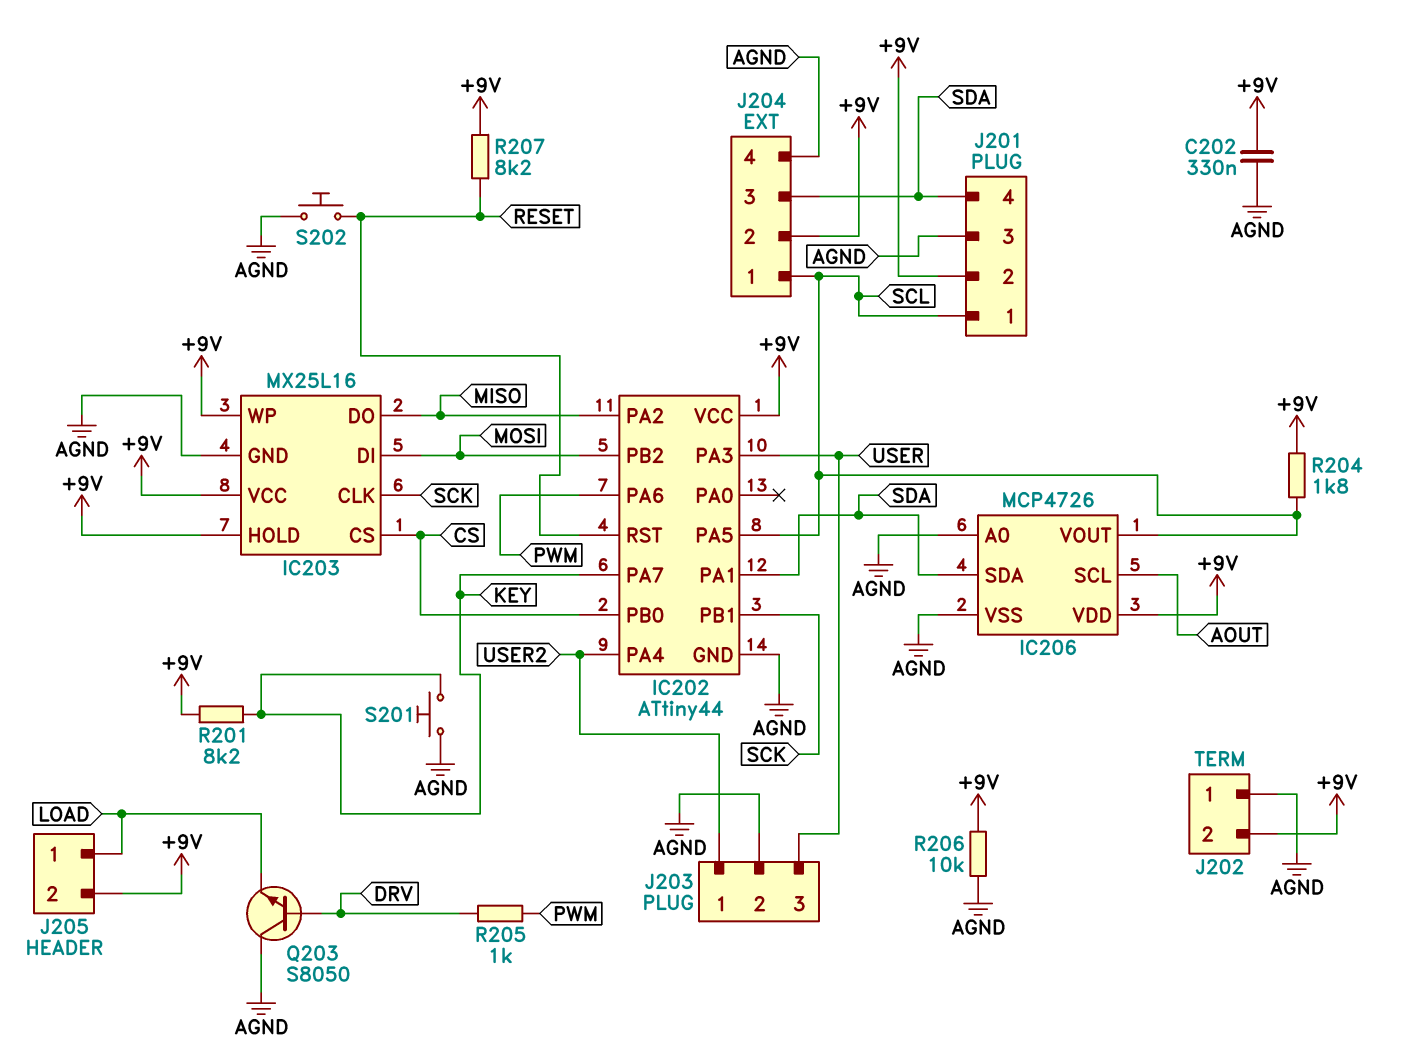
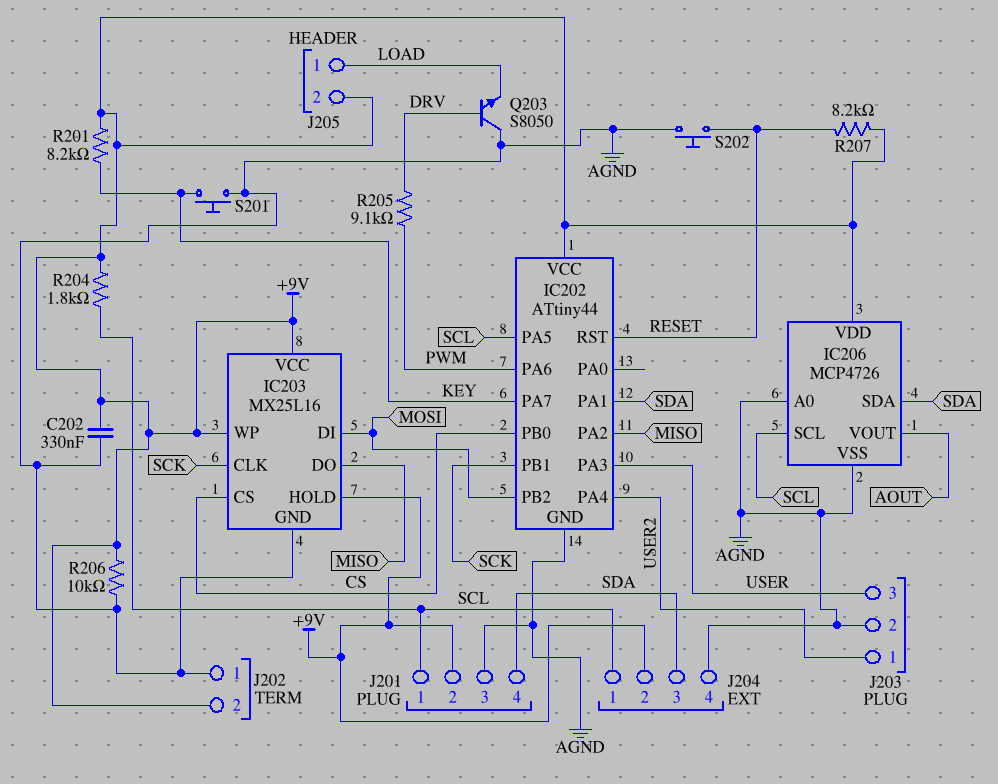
IC206 pin SCL: AOUT -> SCL
IC206 pin VOUT: SCL -> AOUT
R205: 1k (DRV, PWM) -> 9.1k (DRV, PWM)

